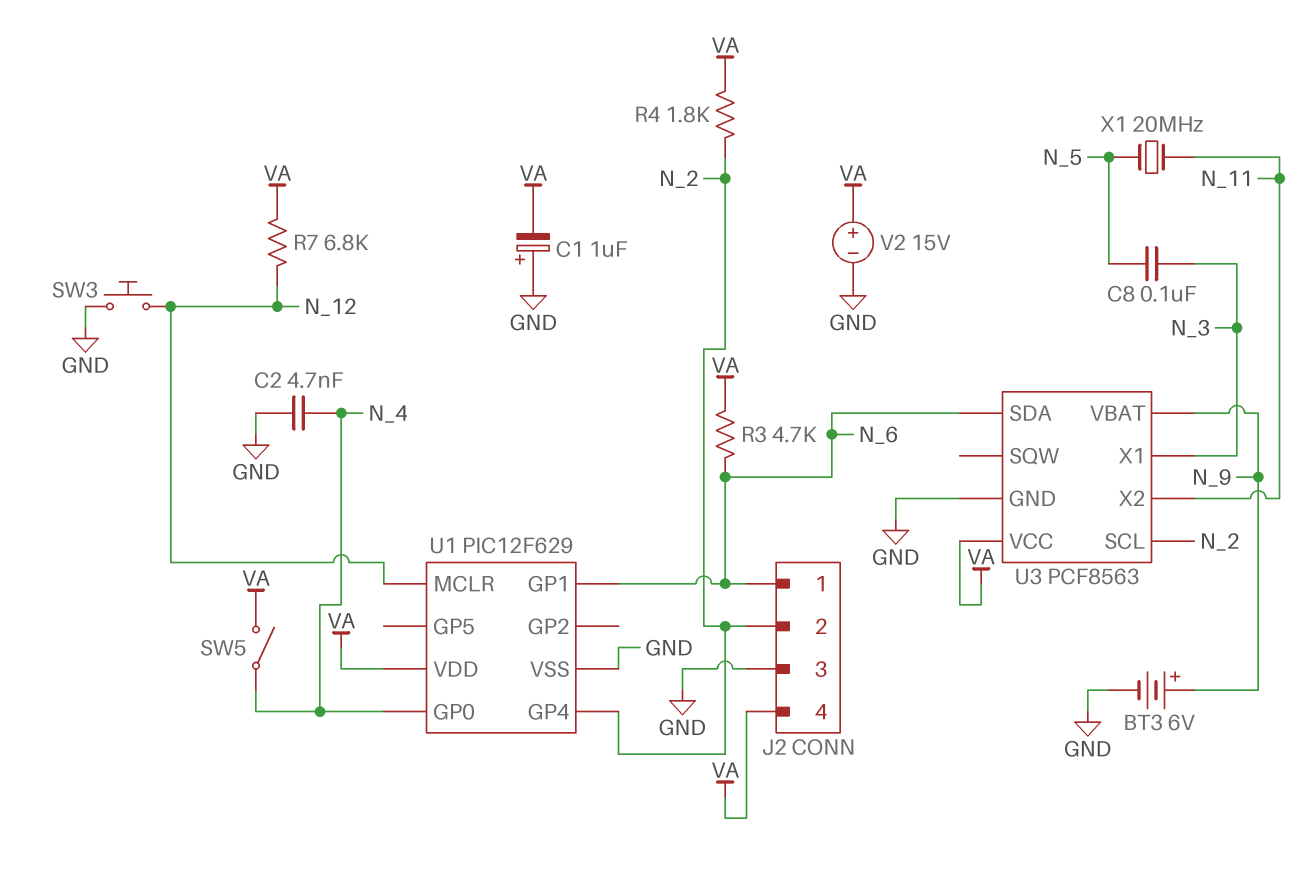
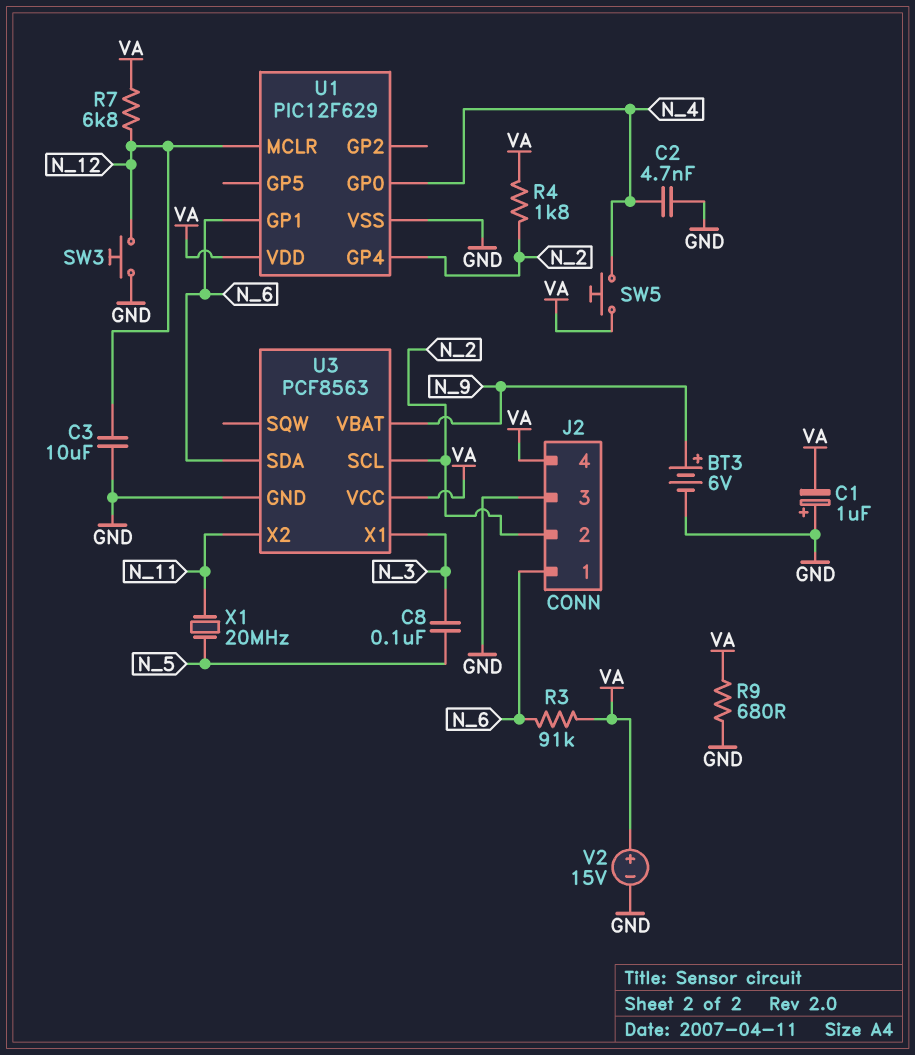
C3: none -> 10uF (GND, N_12)
R3: 4.7k (N_6, VA) -> 91k (N_6, VA)
R9: none -> 680 (GND, VA)
SW5: switch (N_4, VA) -> button (N_4, VA)

